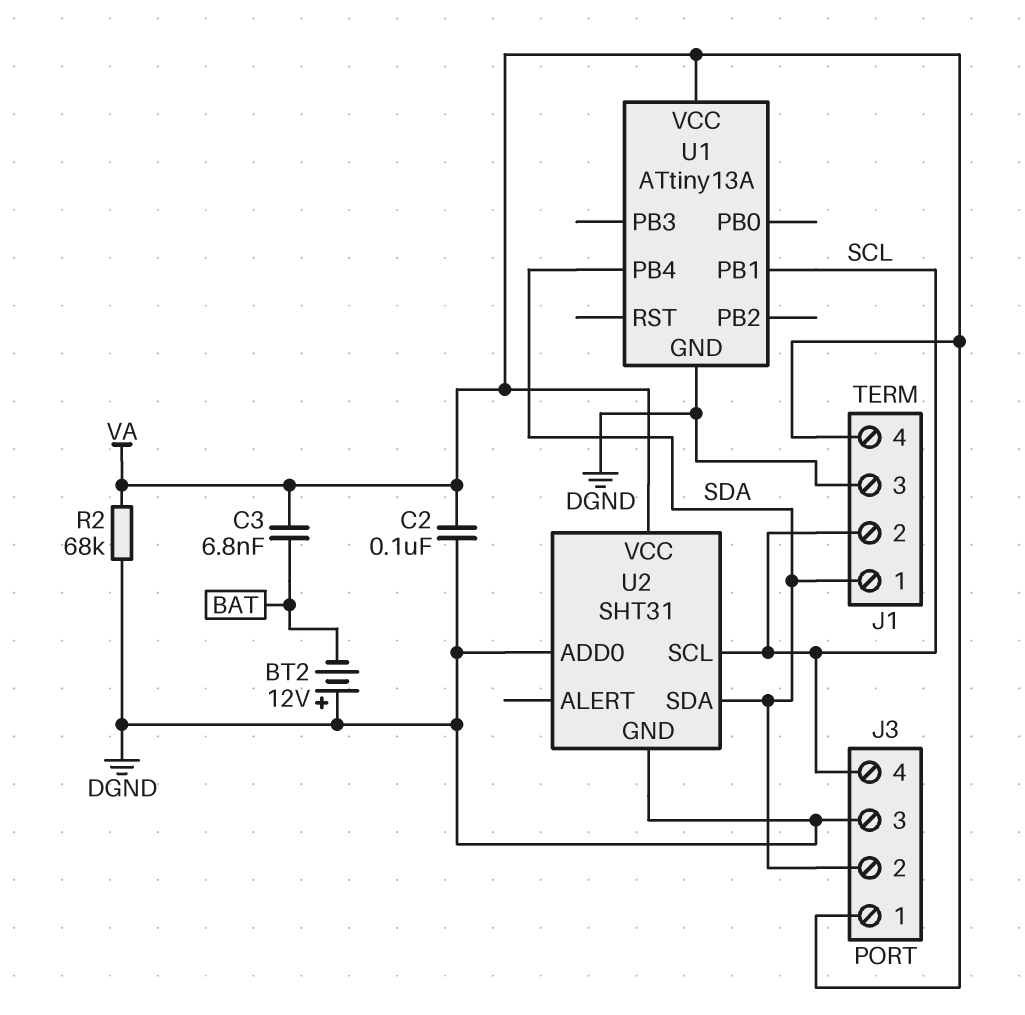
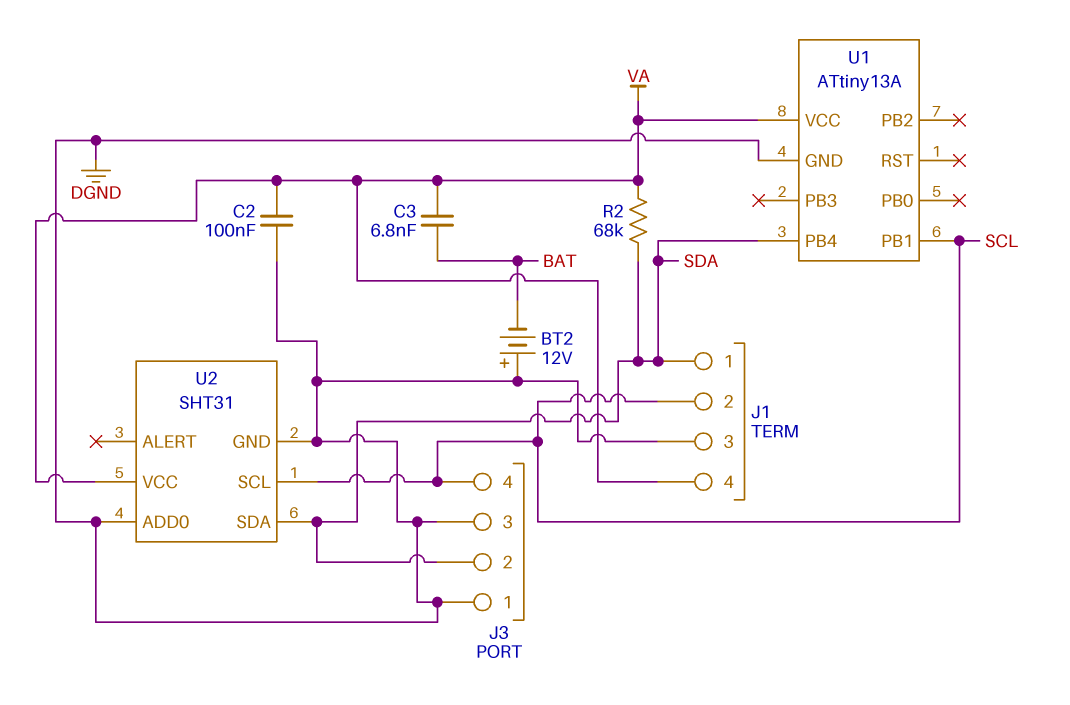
J3 pin 1: VA -> DGND
R2: 68k (DGND, VA) -> 68k (SDA, VA)

